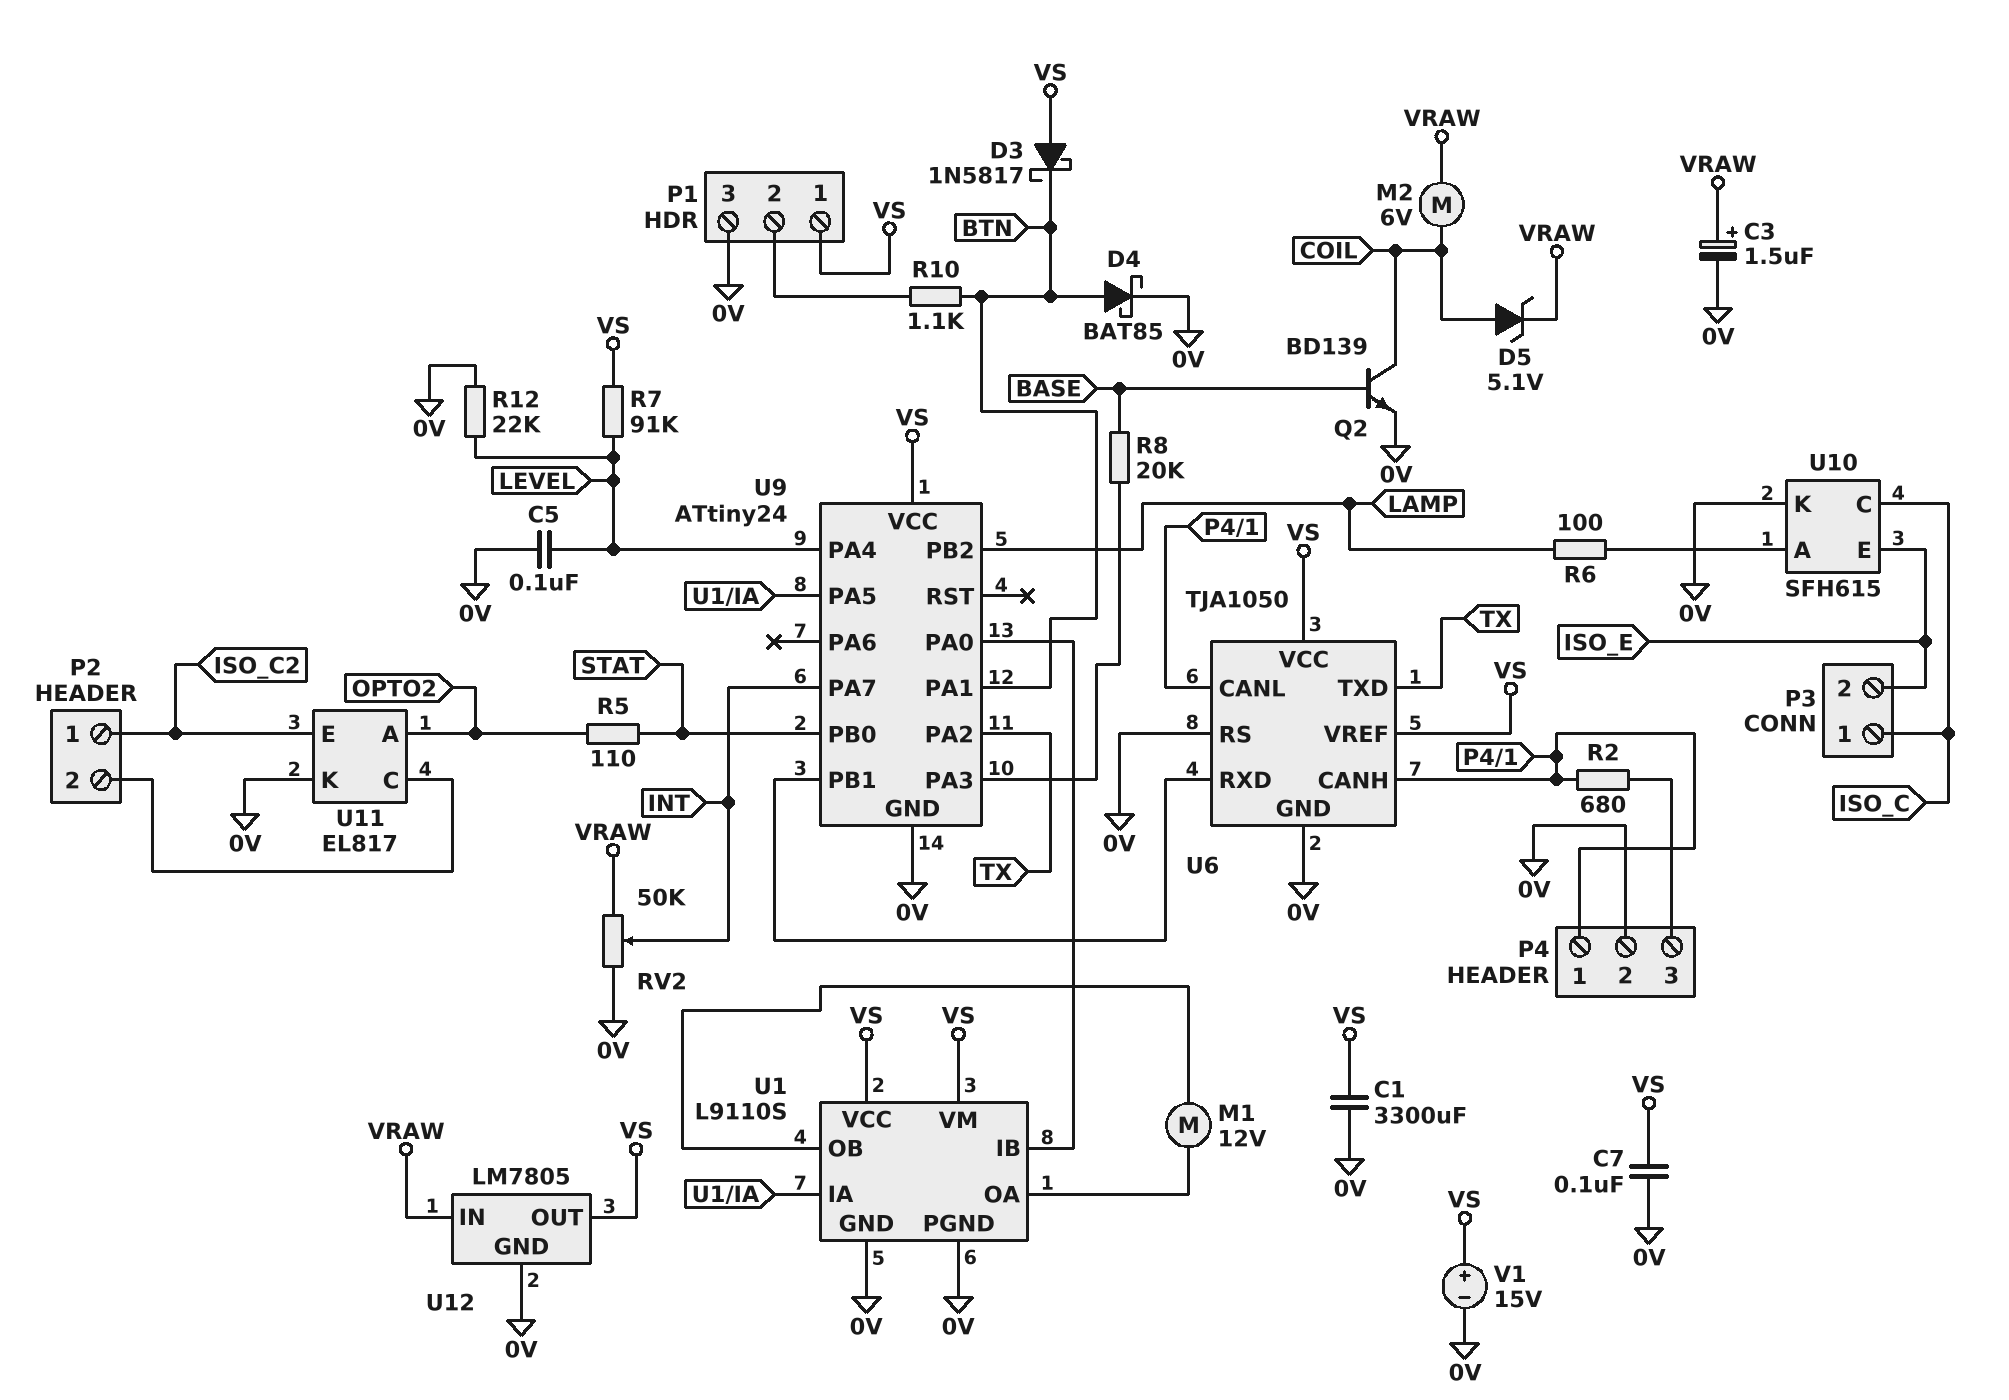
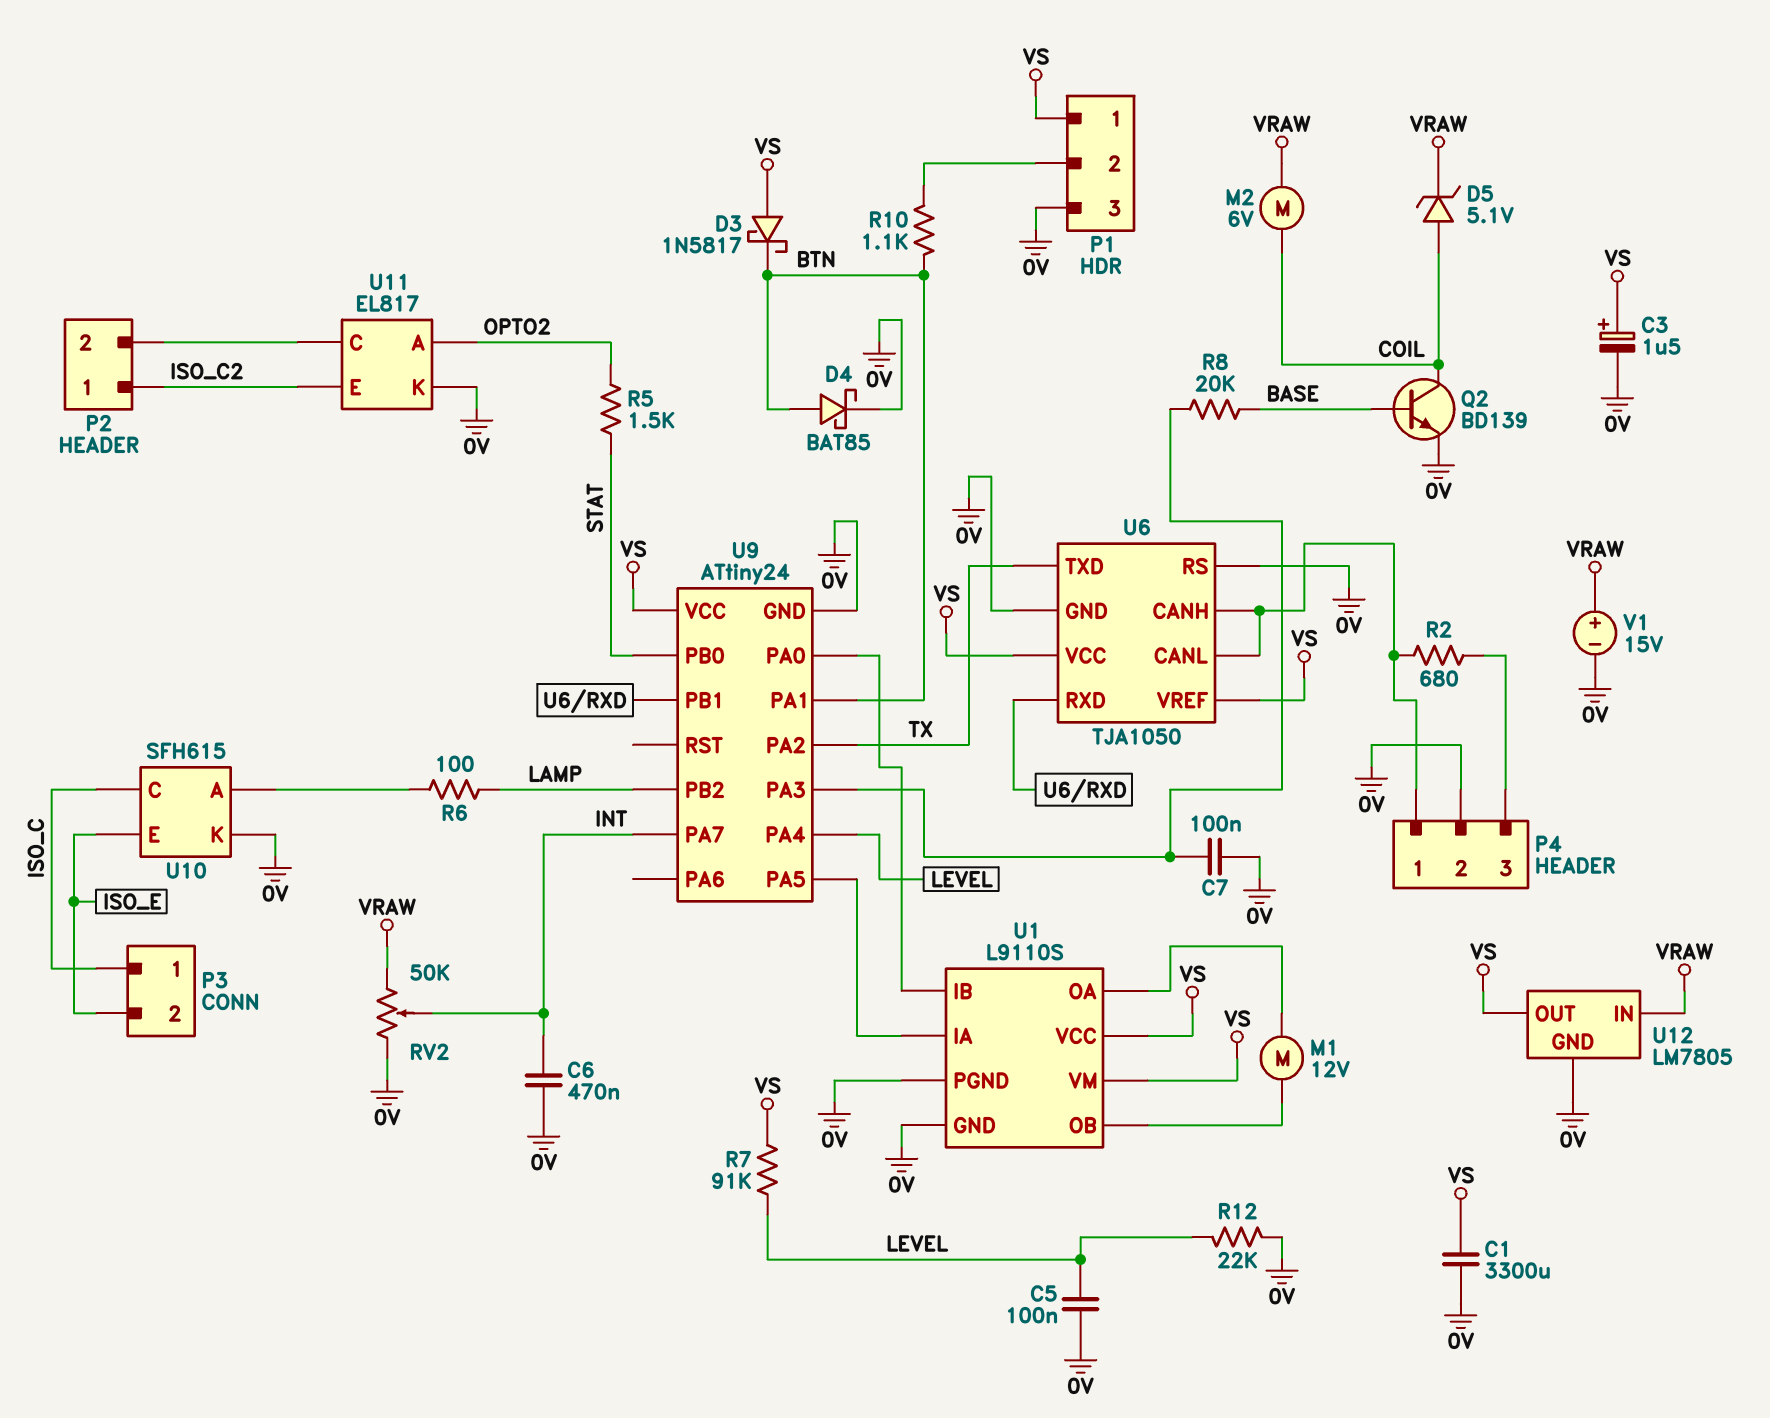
C3: 1.5uF (plus VRAW, minus 0V) -> 1.5uF (plus VS, minus 0V)
C6: none -> 470nF (0V, INT)
C7: 100nF (0V, VS) -> 100nF (0V, U9/PA3)
R5: 110 (OPTO2, STAT) -> 1.5k (OPTO2, STAT)
V1: 15V (plus VS, minus 0V) -> 15V (plus VRAW, minus 0V)

